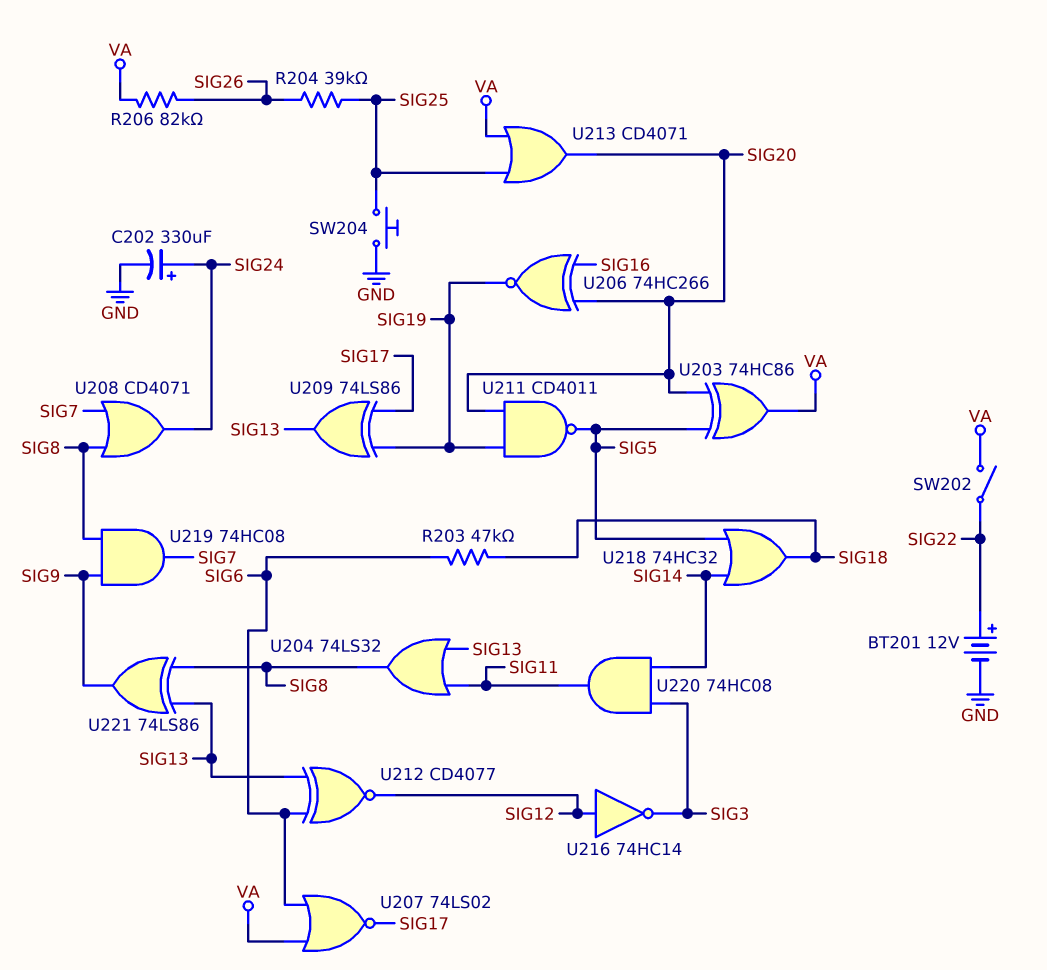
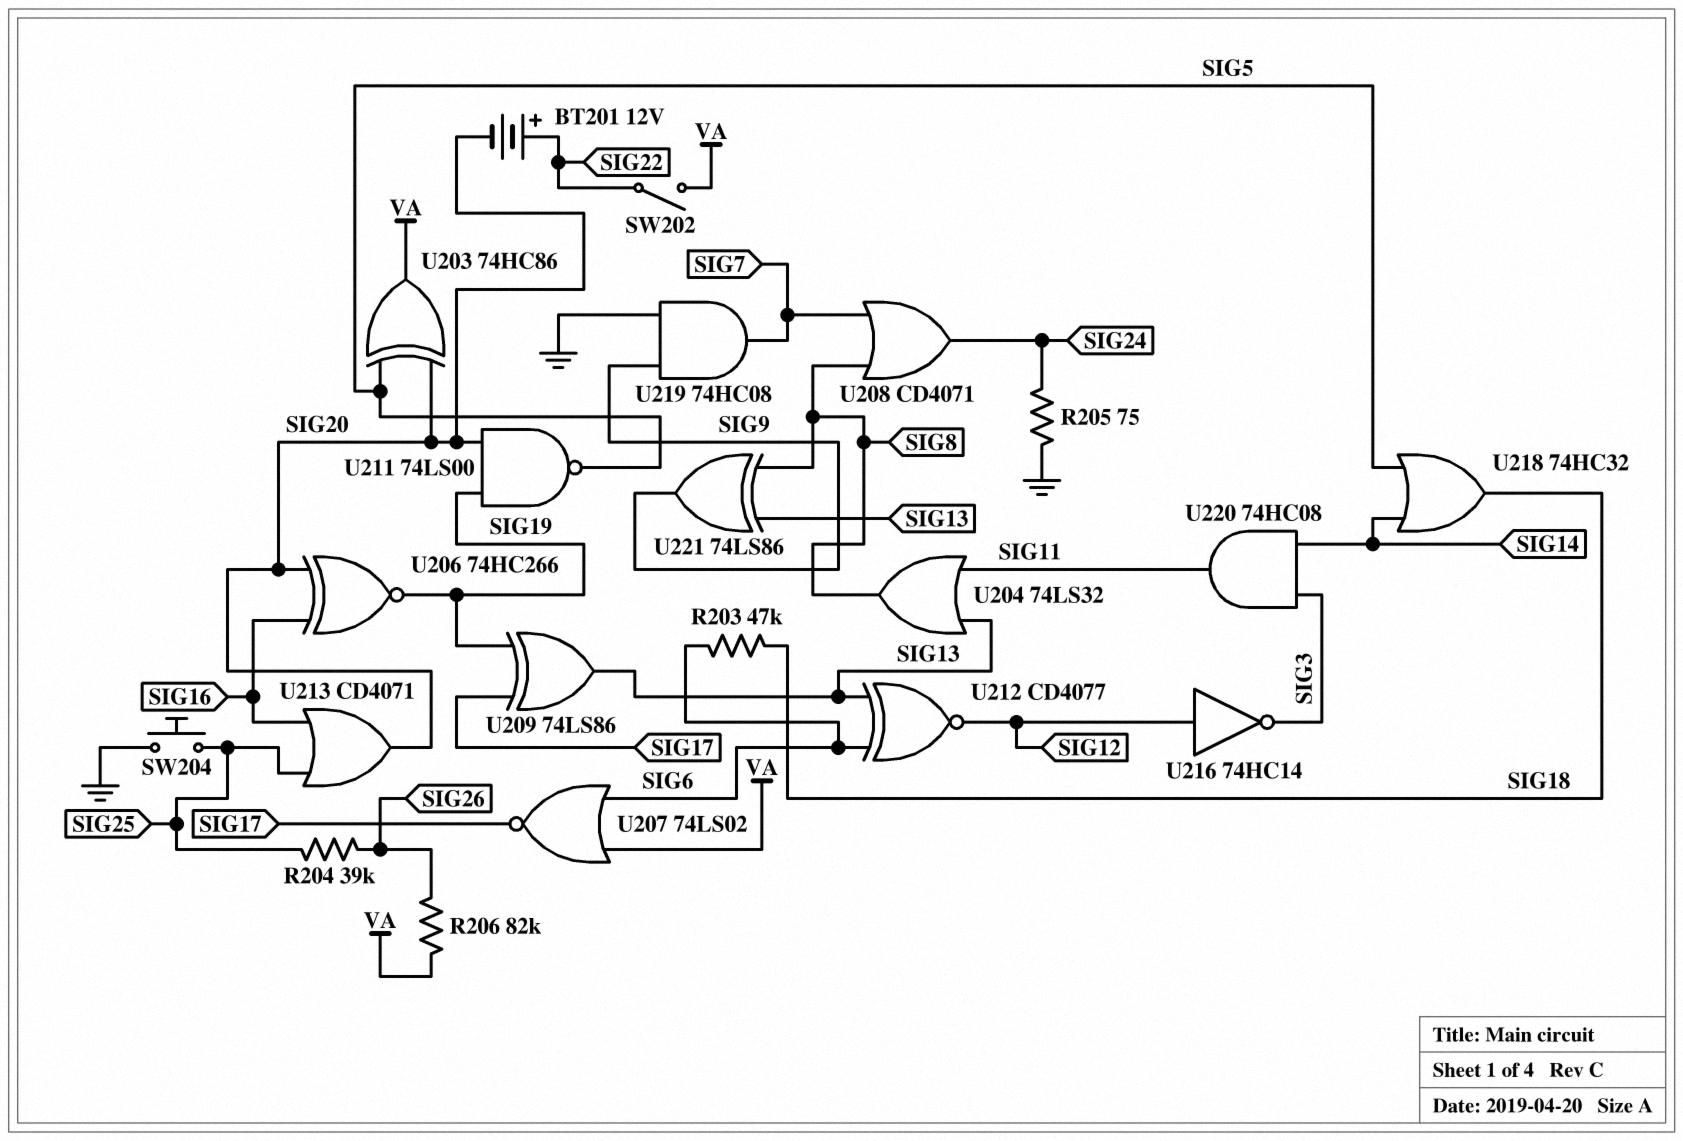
BT201: 12V (plus SIG22, minus GND) -> 12V (plus SIG22, minus SIG20)
C202: 330uF (plus SIG24, minus GND) -> none
R205: none -> 75 (GND, SIG24)
U211: NAND CD4011 (in SIG19, in SIG20, out SIG5) -> NAND 74LS00 (in SIG19, in SIG20, out SIG5)
U213: OR CD4071 (in SIG25, in VA, out SIG20) -> OR CD4071 (in SIG16, in SIG25, out SIG20)
U219: AND 74HC08 (in SIG8, in SIG9, out SIG7) -> AND 74HC08 (in GND, in SIG9, out SIG7)

